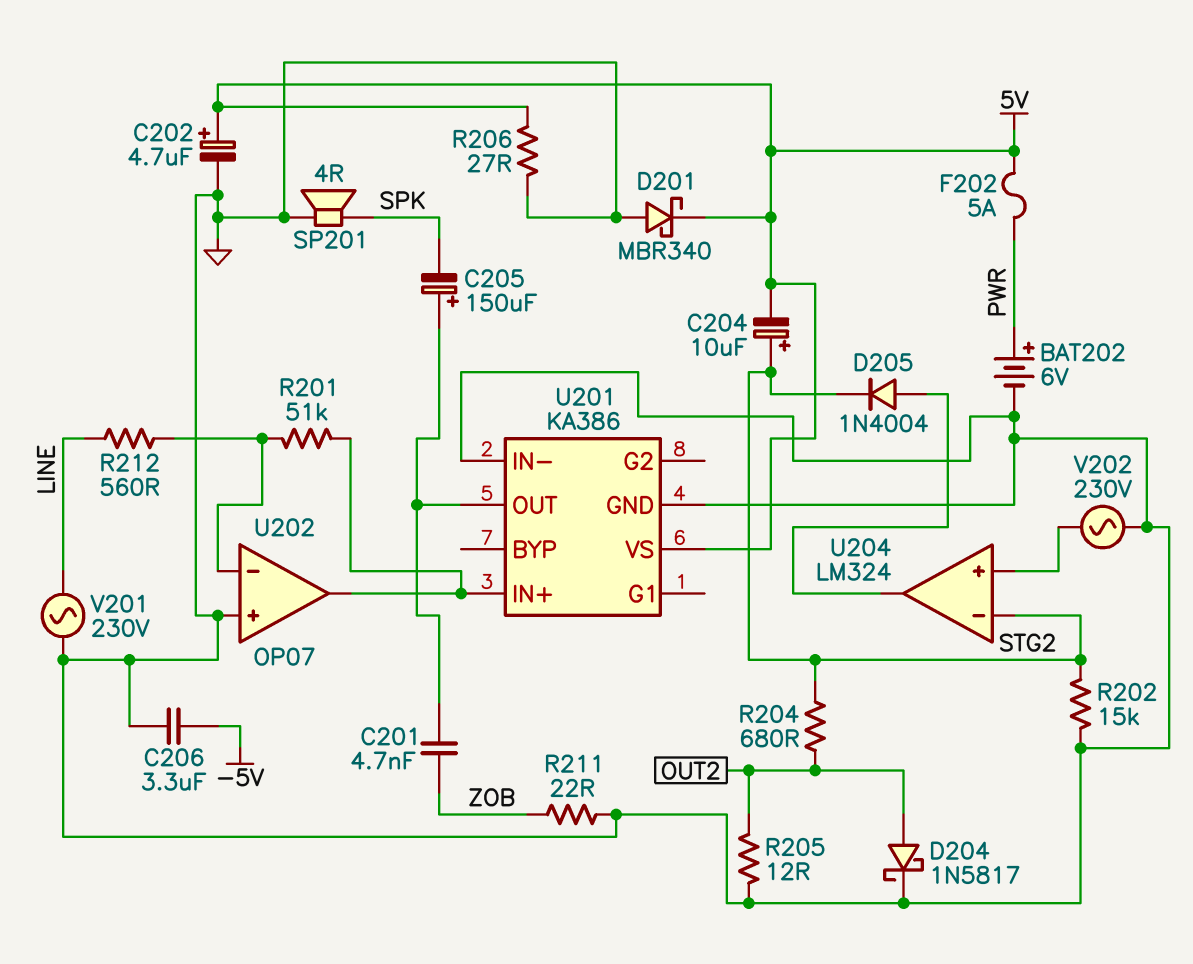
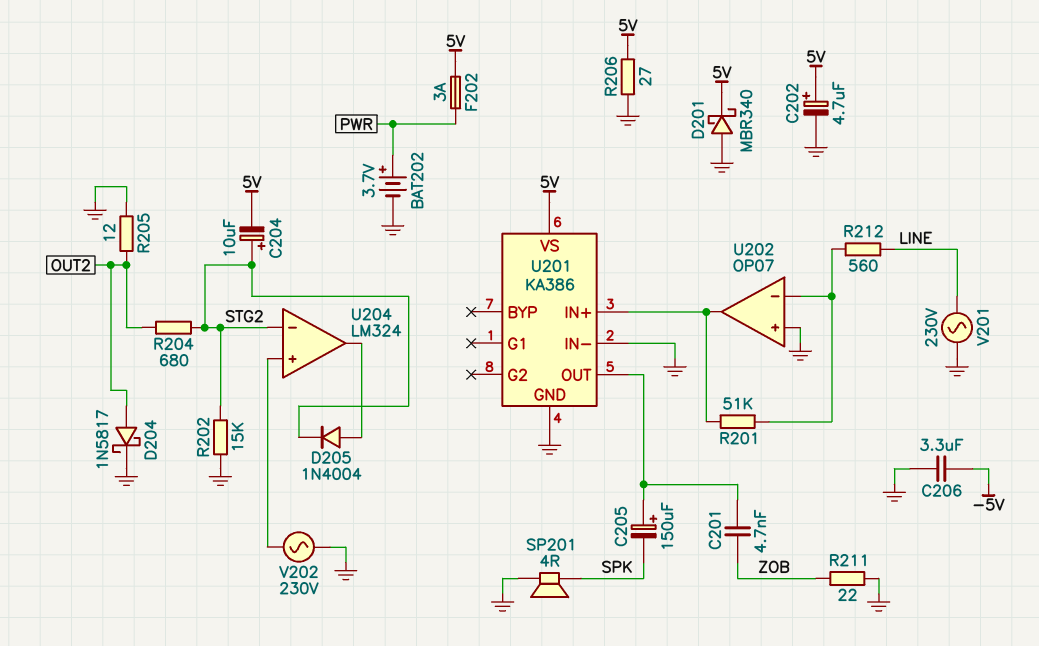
BAT202: 6V (plus PWR, minus GND) -> 3.7V (plus PWR, minus GND)
F202: 5A (5V, PWR) -> 3A (5V, PWR)

